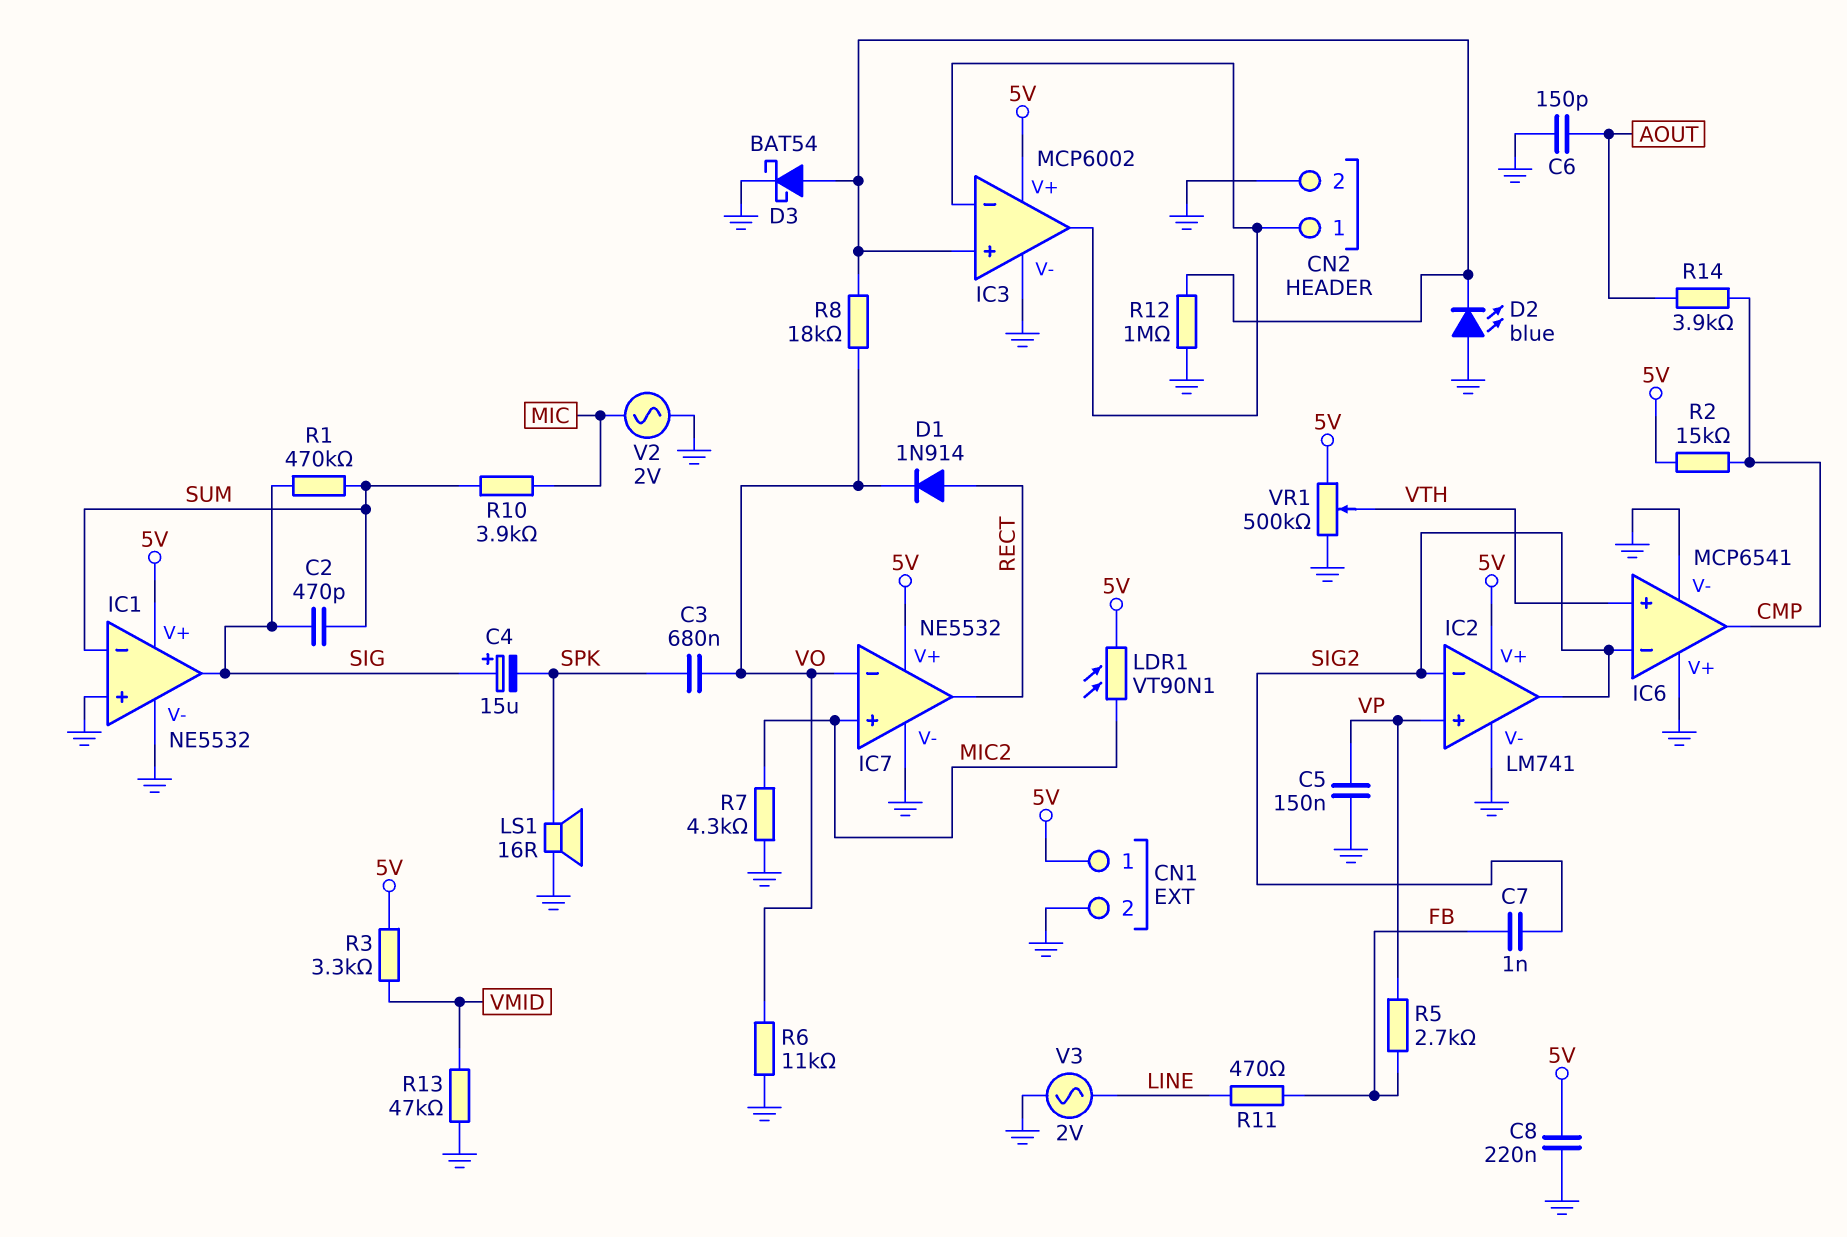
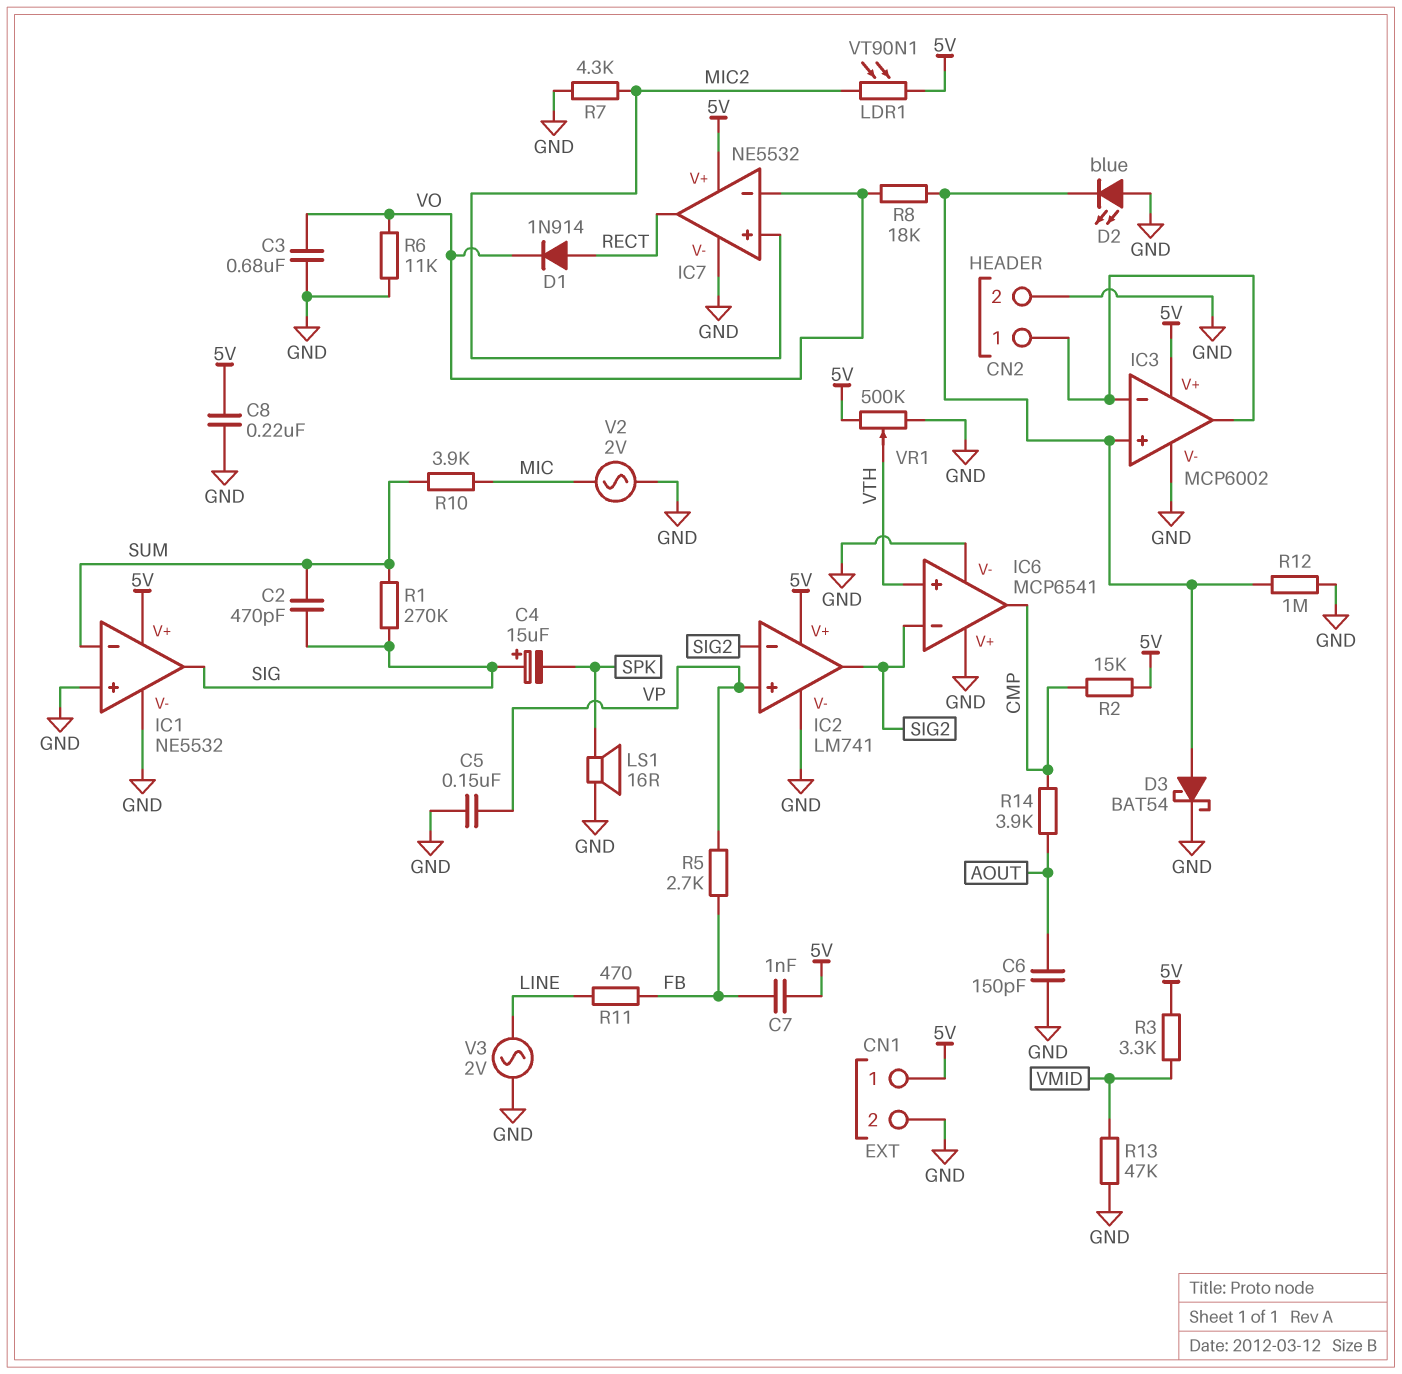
C3: 680nF (SPK, VO) -> 680nF (GND, VO)
C7: 1nF (FB, SIG2) -> 1nF (5V, FB)
R1: 470k (SIG, SUM) -> 270k (SIG, SUM)

